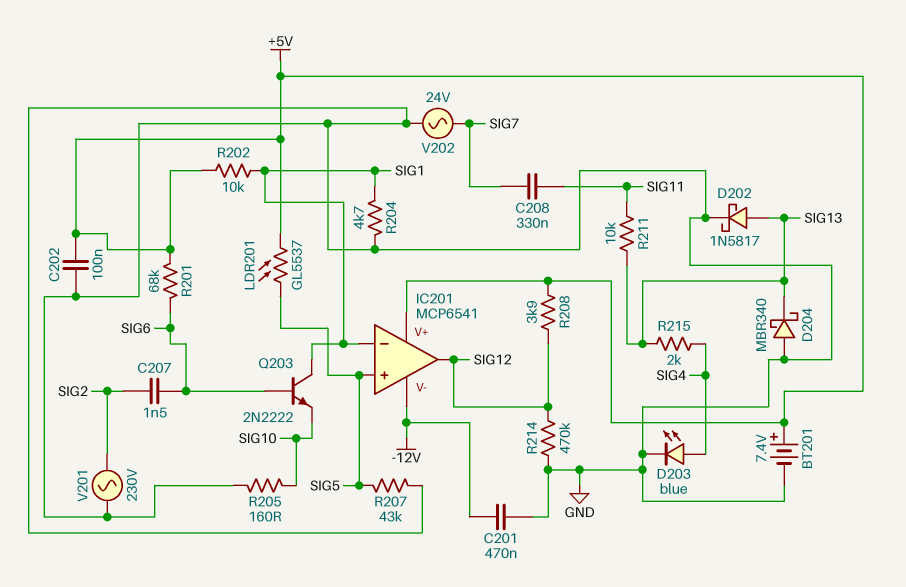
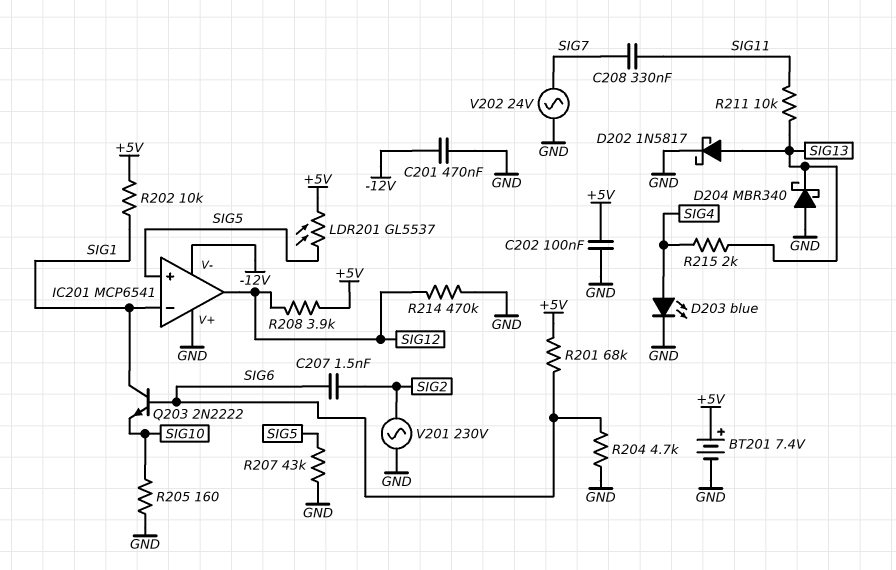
IC201 pin V+: +5V -> GND
R204: 4.7k (GND, SIG1) -> 4.7k (GND, SIG6)

